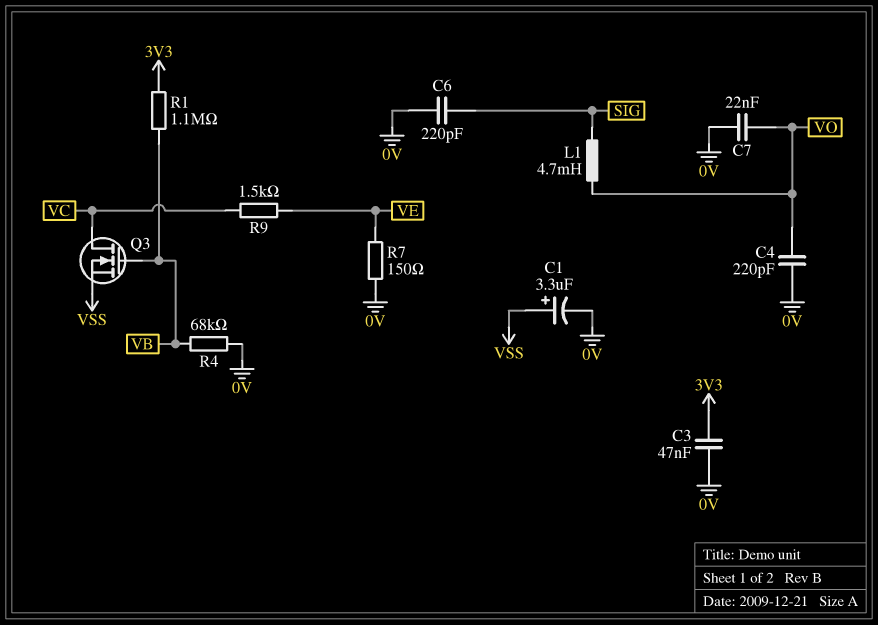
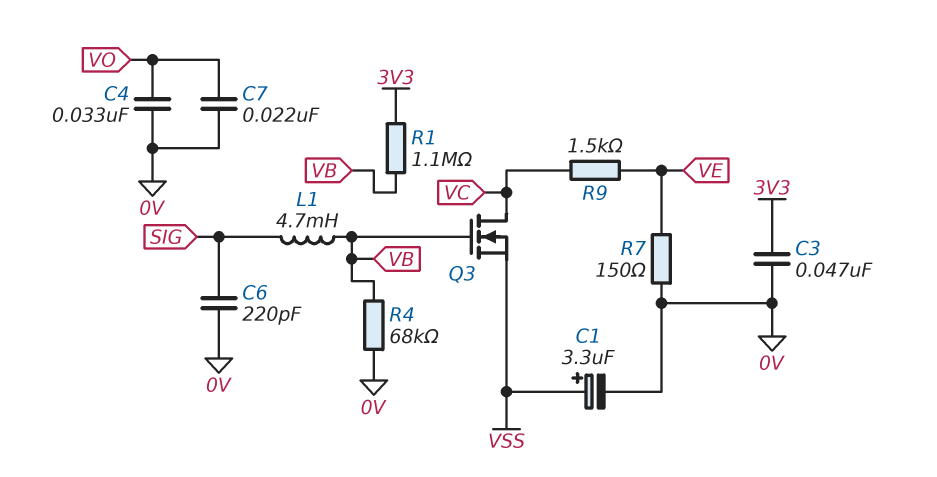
C4: 220pF (0V, VO) -> 33nF (0V, VO)
L1: 4.7mH (SIG, VO) -> 4.7mH (SIG, VB)

